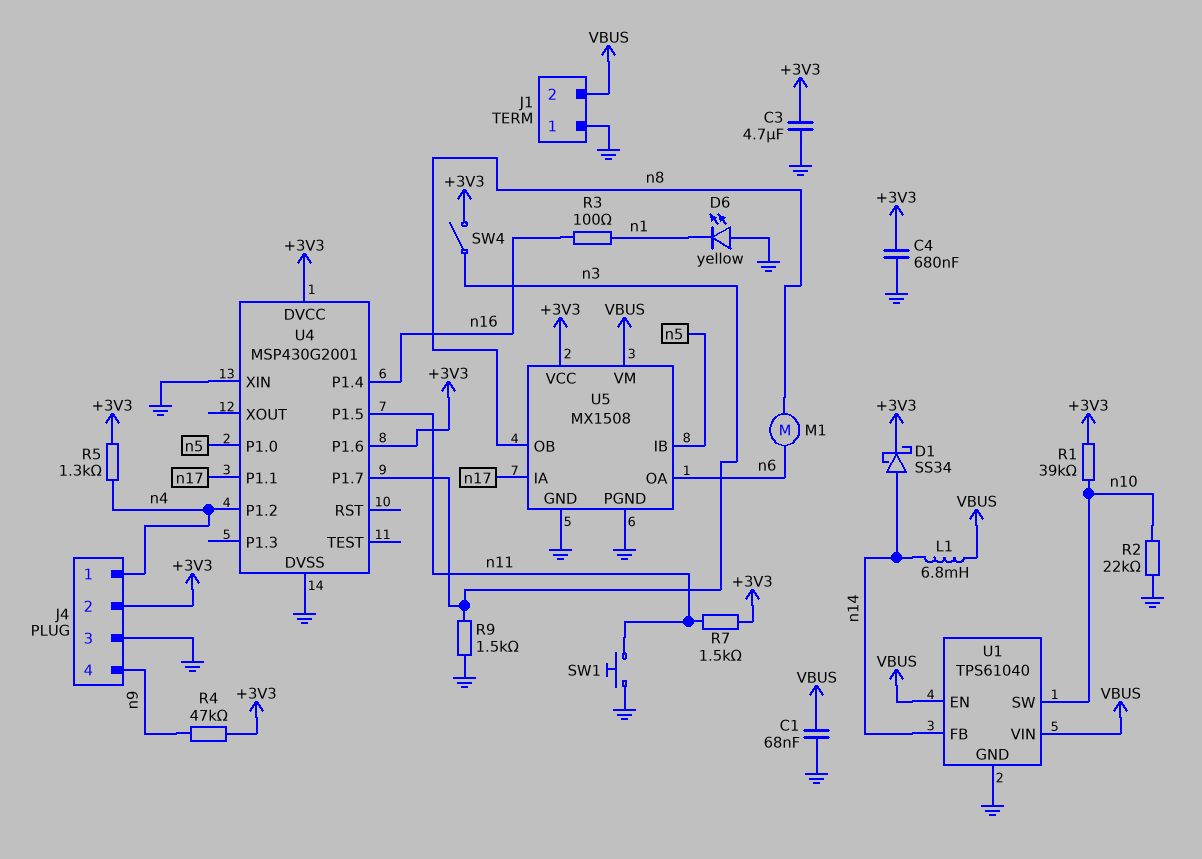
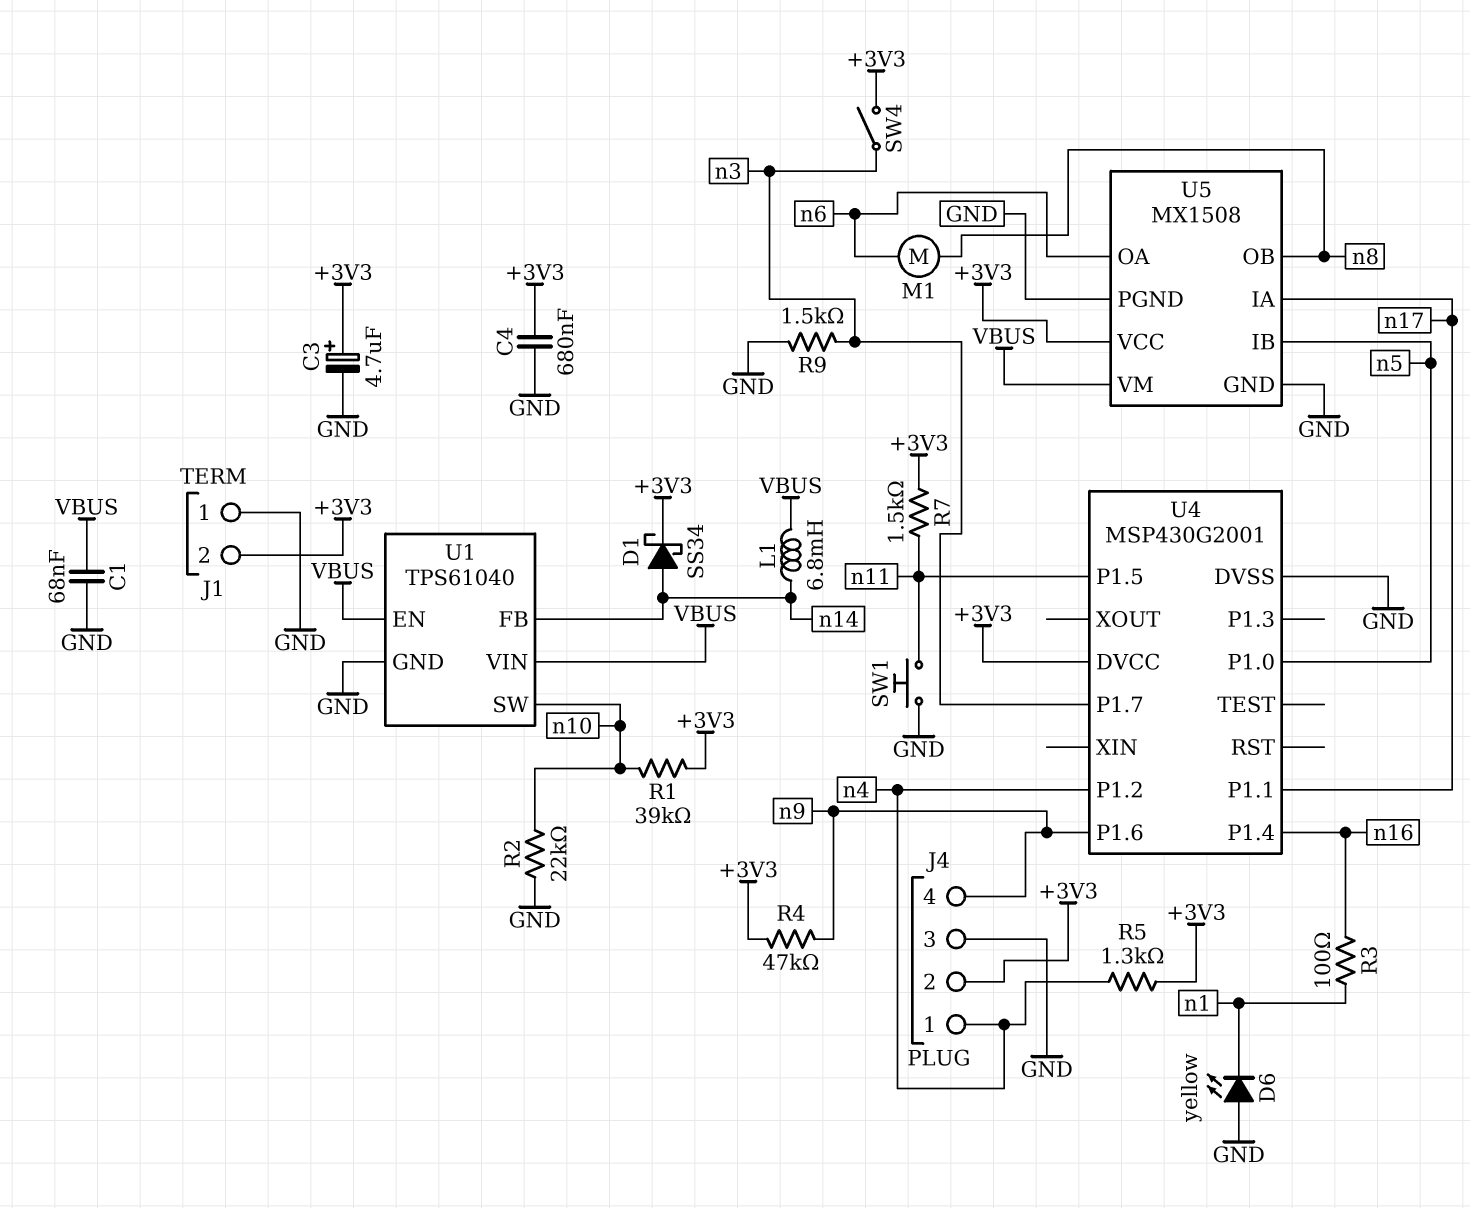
C3: 4.7uF (+3V3, GND) -> 4.7uF (plus +3V3, minus GND)
J1 pin 2: VBUS -> +3V3
U4 pin P1.6: +3V3 -> n9
U4 pin XIN: GND -> none

